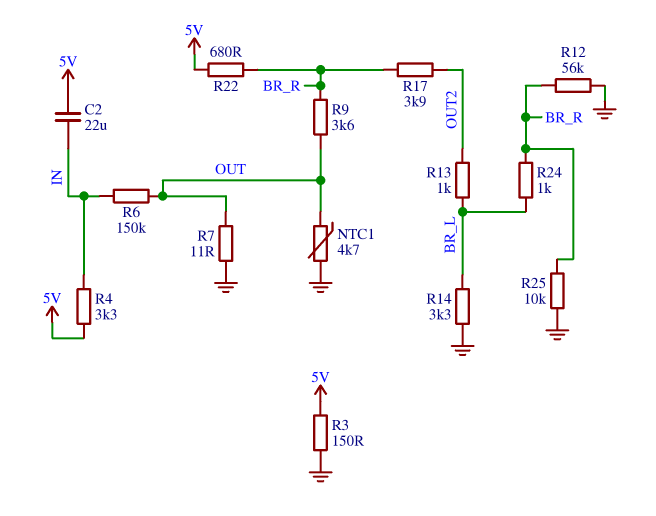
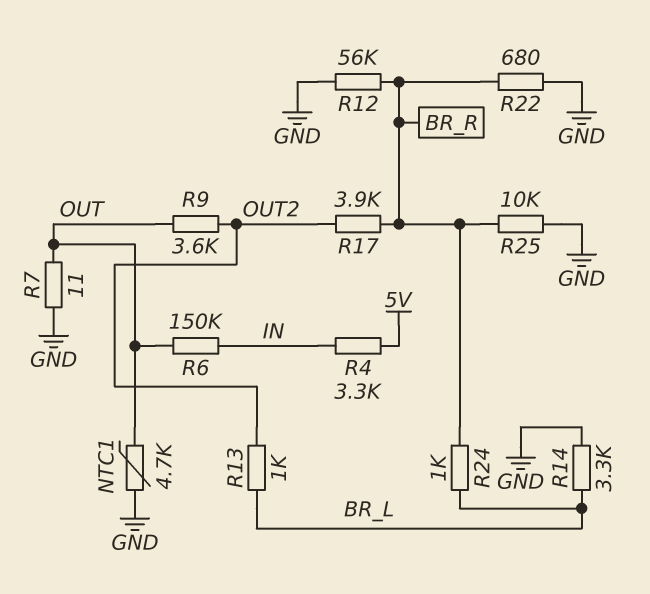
C2: 22uF (5V, IN) -> none
R3: 150 (5V, GND) -> none
R9: 3.6k (BR_R, OUT) -> 3.6k (OUT, OUT2)
R22: 680 (5V, BR_R) -> 680 (BR_R, GND)

